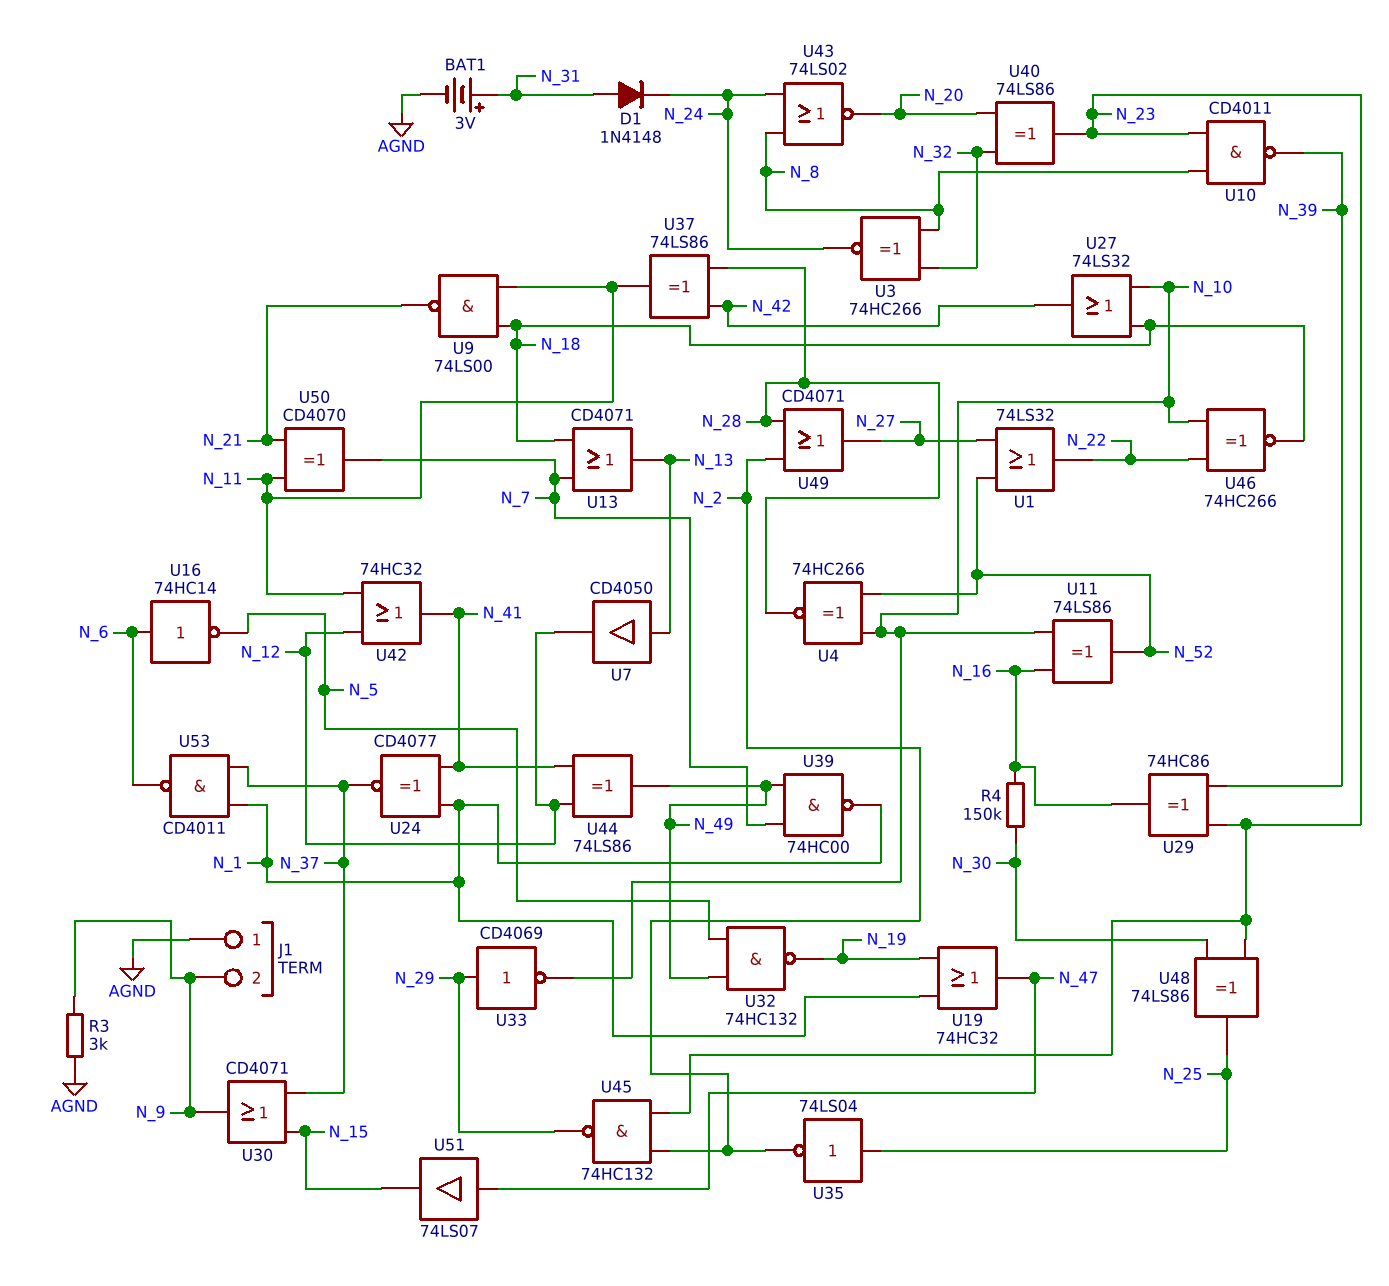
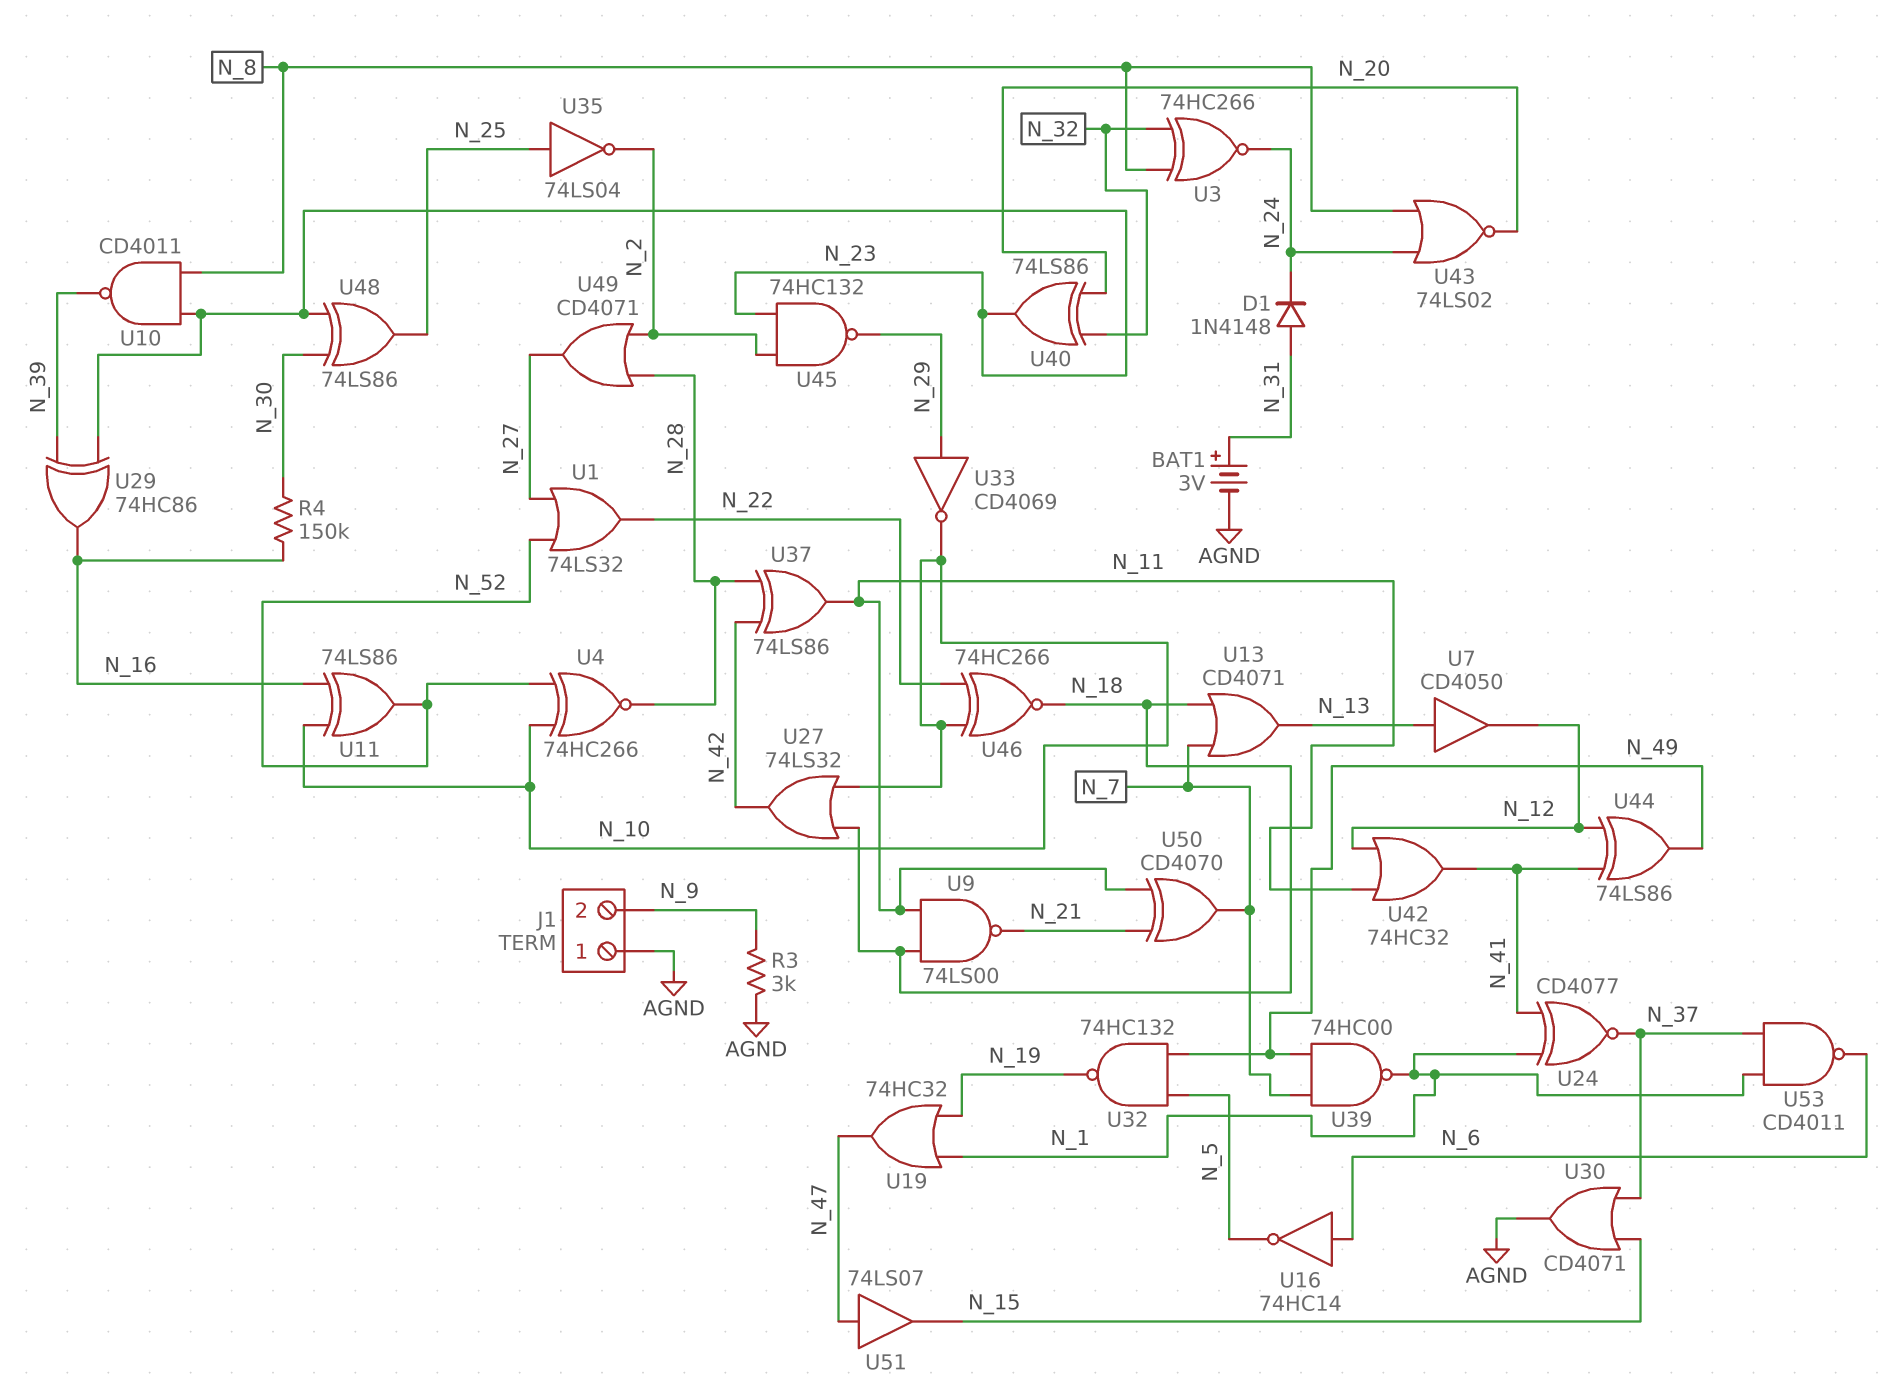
U30: OR CD4071 (in N_15, in N_37, out N_9) -> OR CD4071 (in N_15, in N_37, out AGND)

